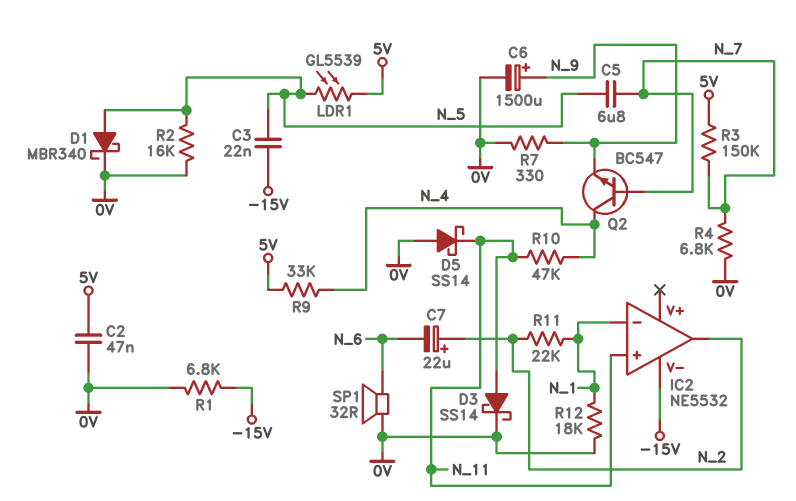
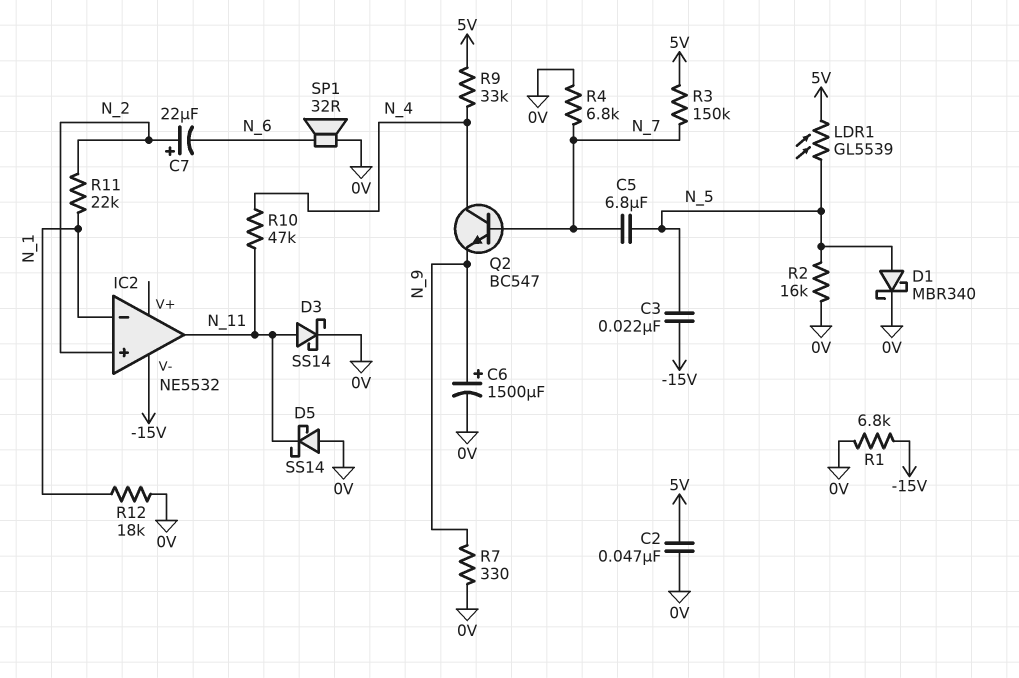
IC2 pin in+: N_11 -> N_2
IC2 pin out: N_2 -> N_11

